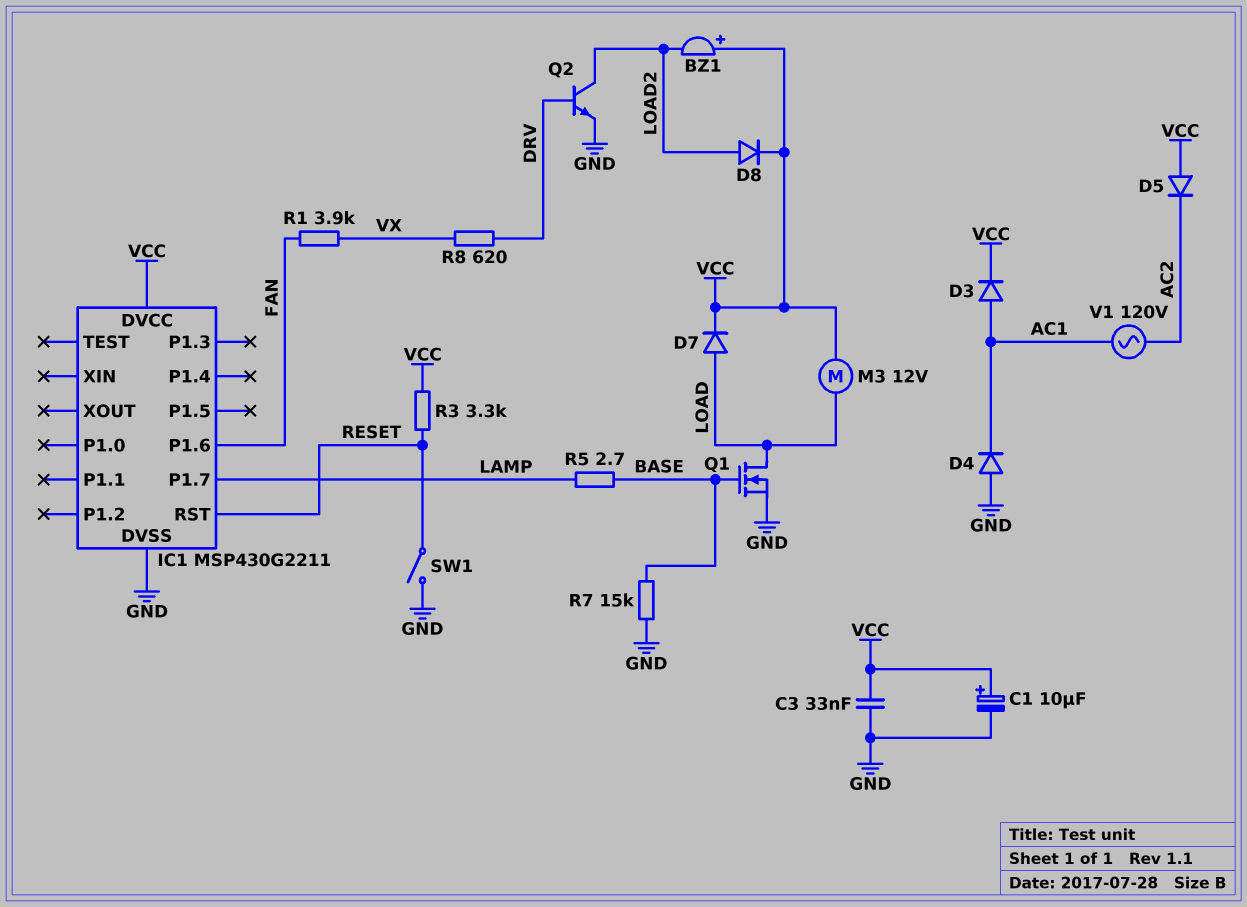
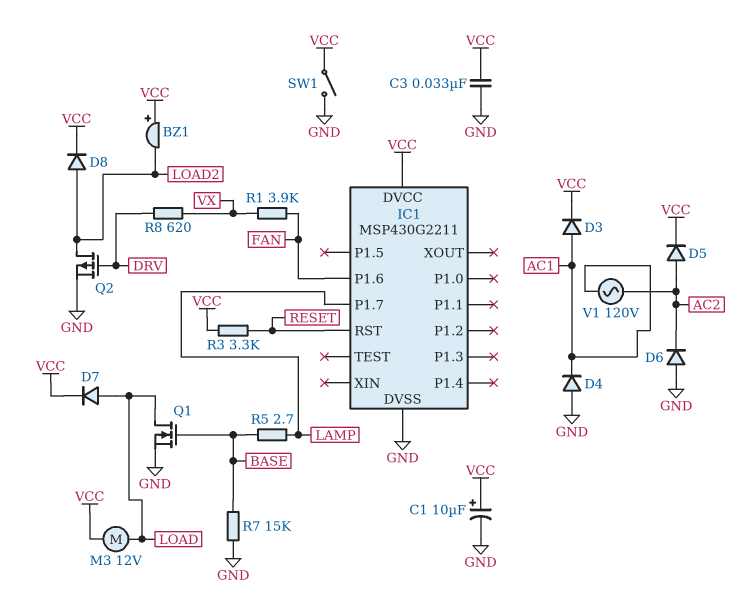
D5: diode (A VCC, K AC2) -> diode (A AC2, K VCC)
D6: none -> diode (A GND, K AC2)
Q2: NPN (B DRV, C LOAD2, E GND) -> PMOS (G DRV, D LOAD2, S GND)
SW1: switch (GND, RESET) -> switch (GND, VCC)

